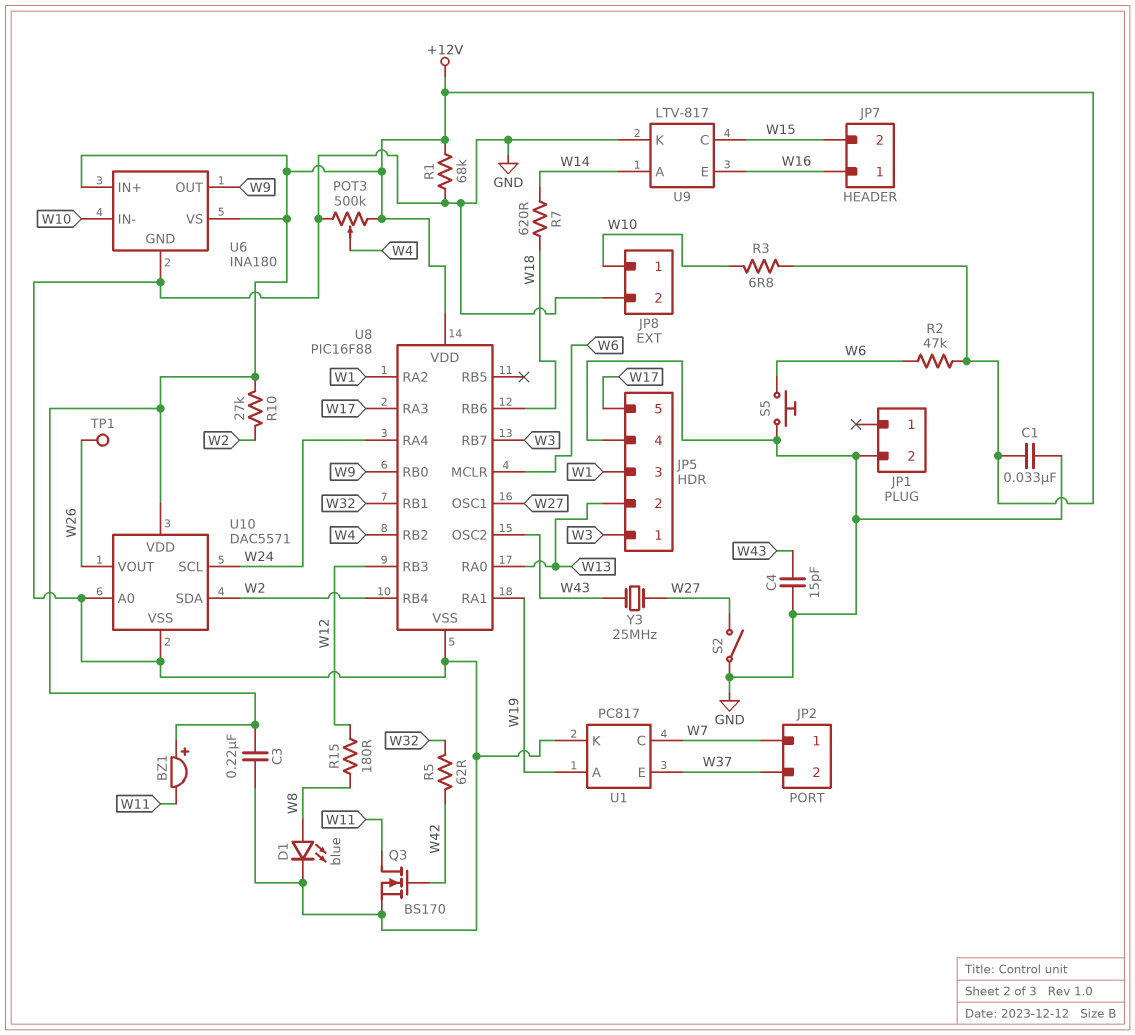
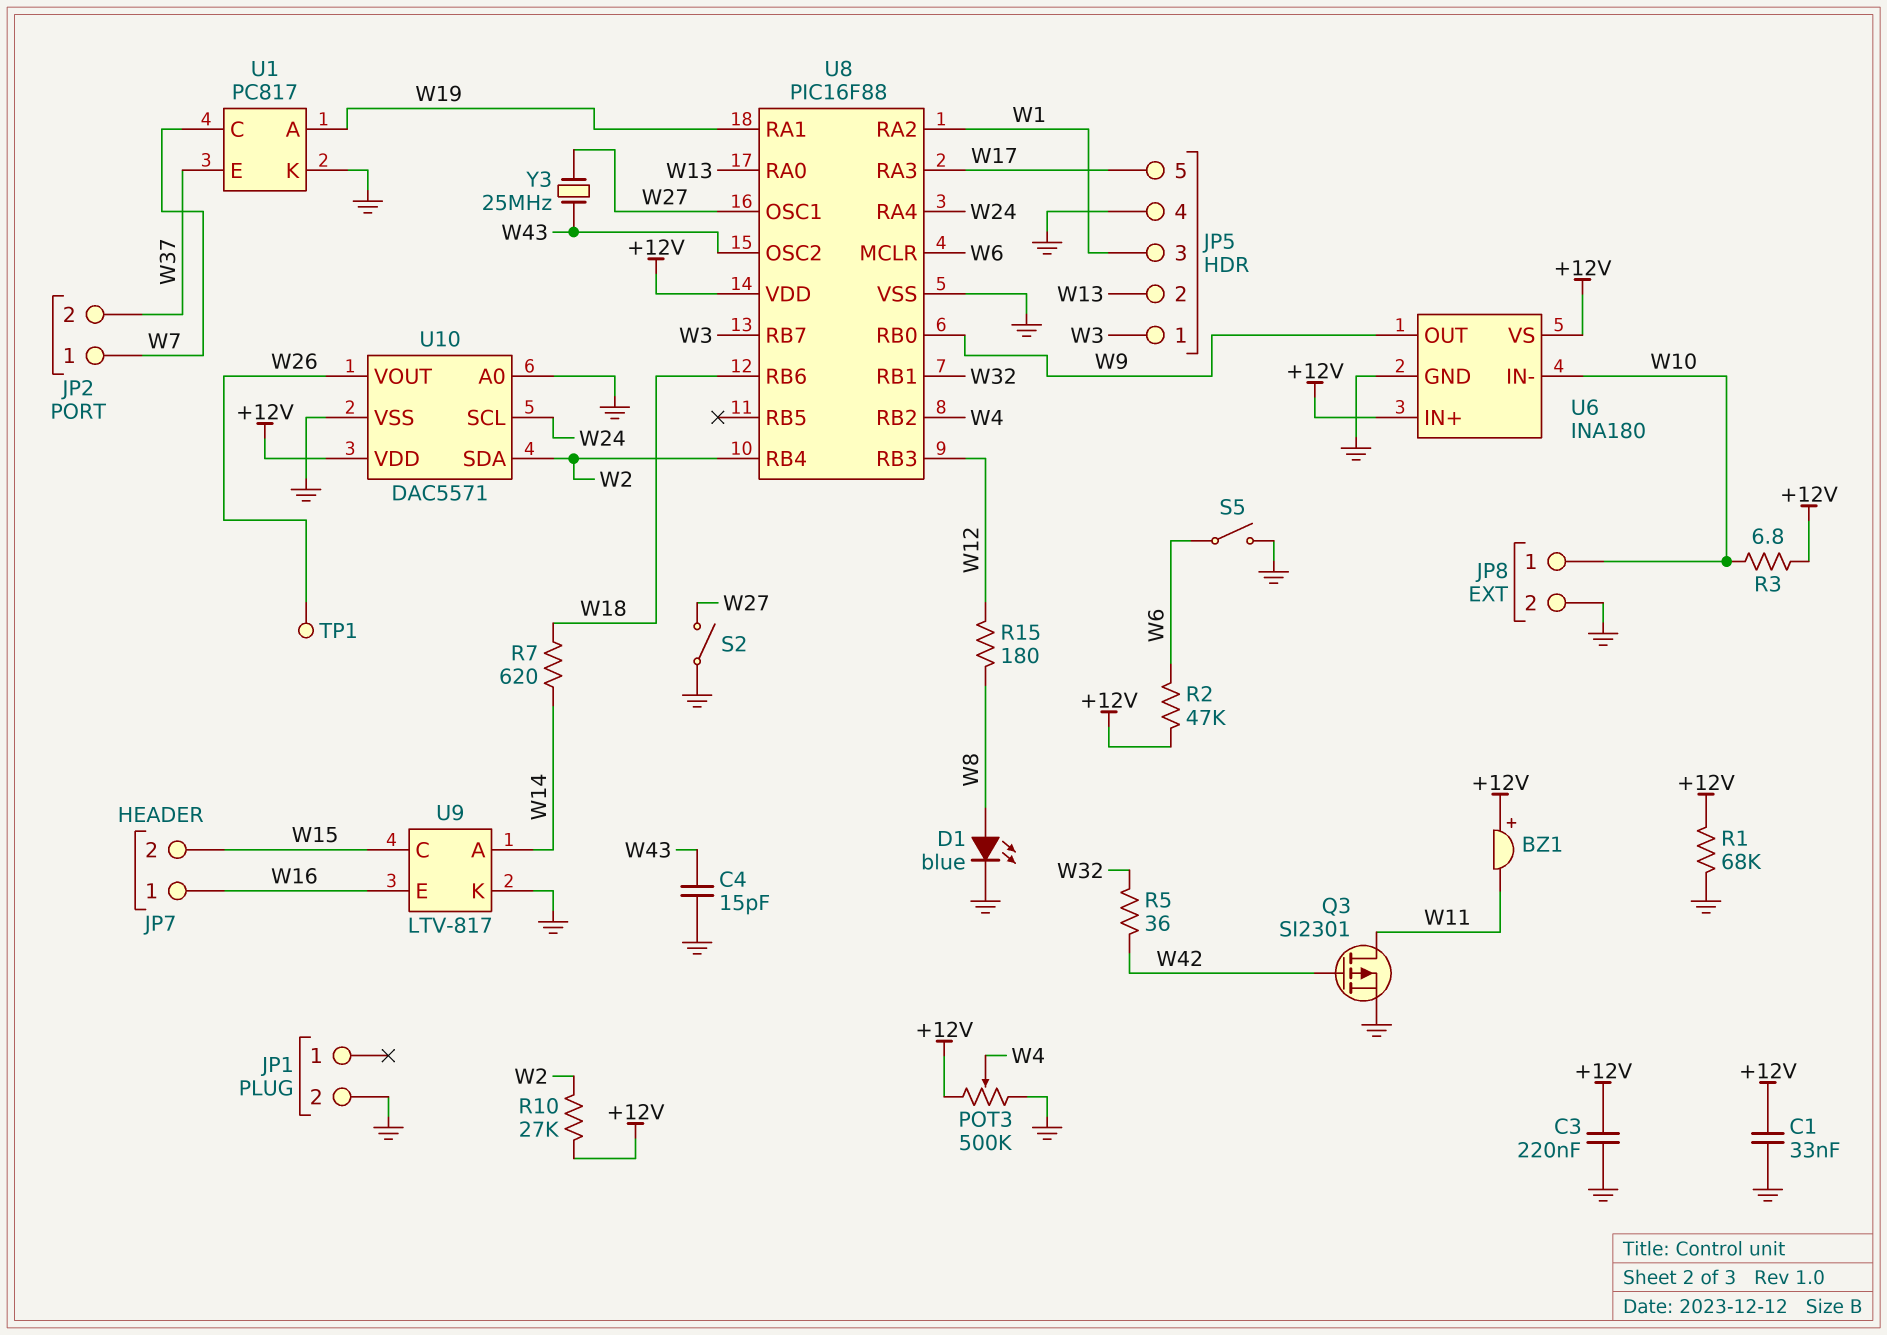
Q3: NMOS BS170 (G W42, D W11, S GND) -> PMOS SI2301 (G W42, D W11, S GND)
R5: 62 (W32, W42) -> 36 (W32, W42)
S5: button (GND, W6) -> switch (GND, W6)

